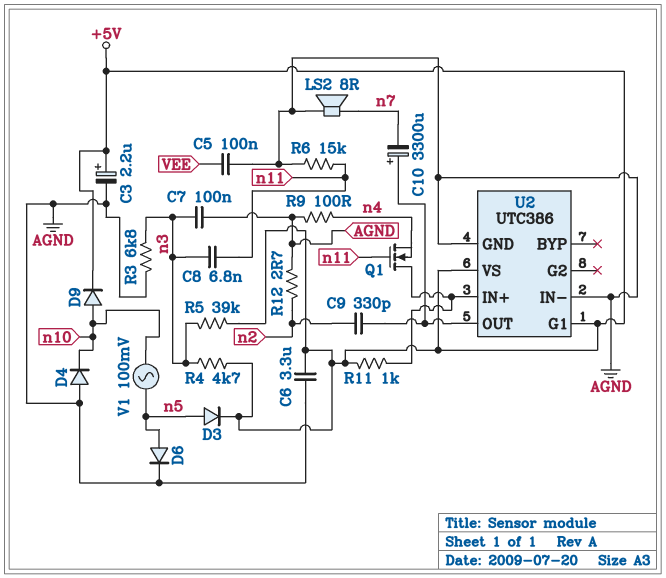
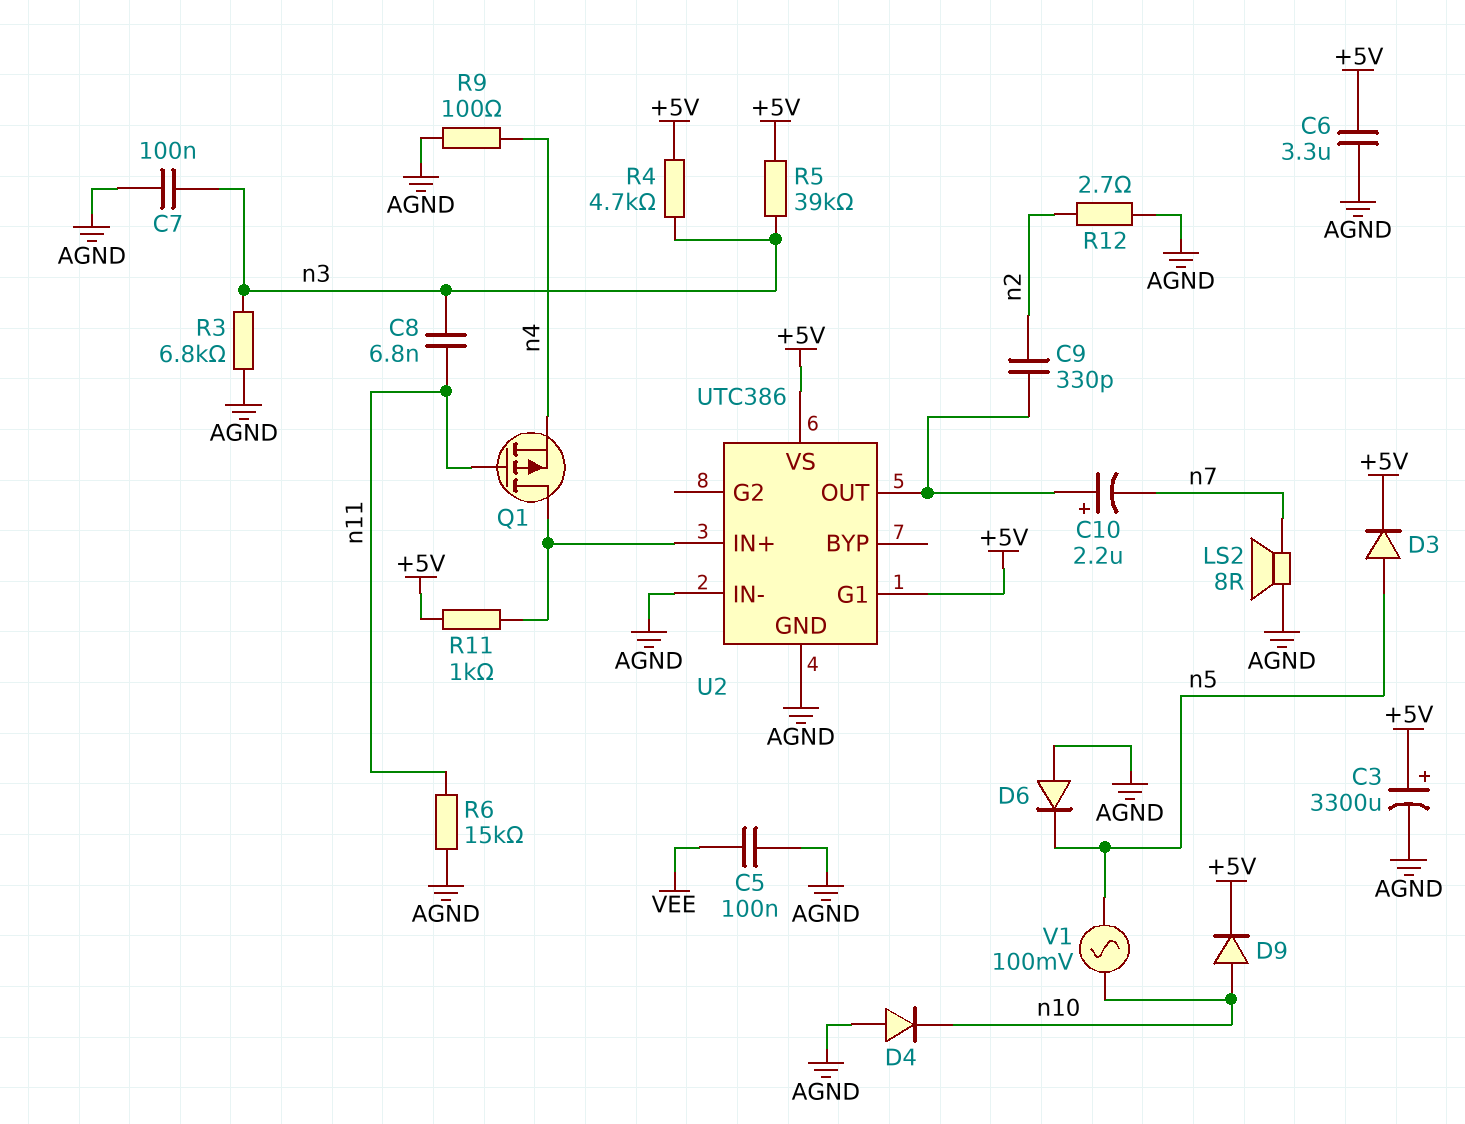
C3: 2.2uF (plus +5V, minus AGND) -> 3300uF (plus +5V, minus AGND)
C10: 3300uF (plus U2/OUT, minus n7) -> 2.2uF (plus U2/OUT, minus n7)
D6: diode (A n5, K AGND) -> diode (A AGND, K n5)
Q1: NMOS (G n11, D U2/IN+, S n4) -> PMOS (G n11, D U2/IN+, S n4)

